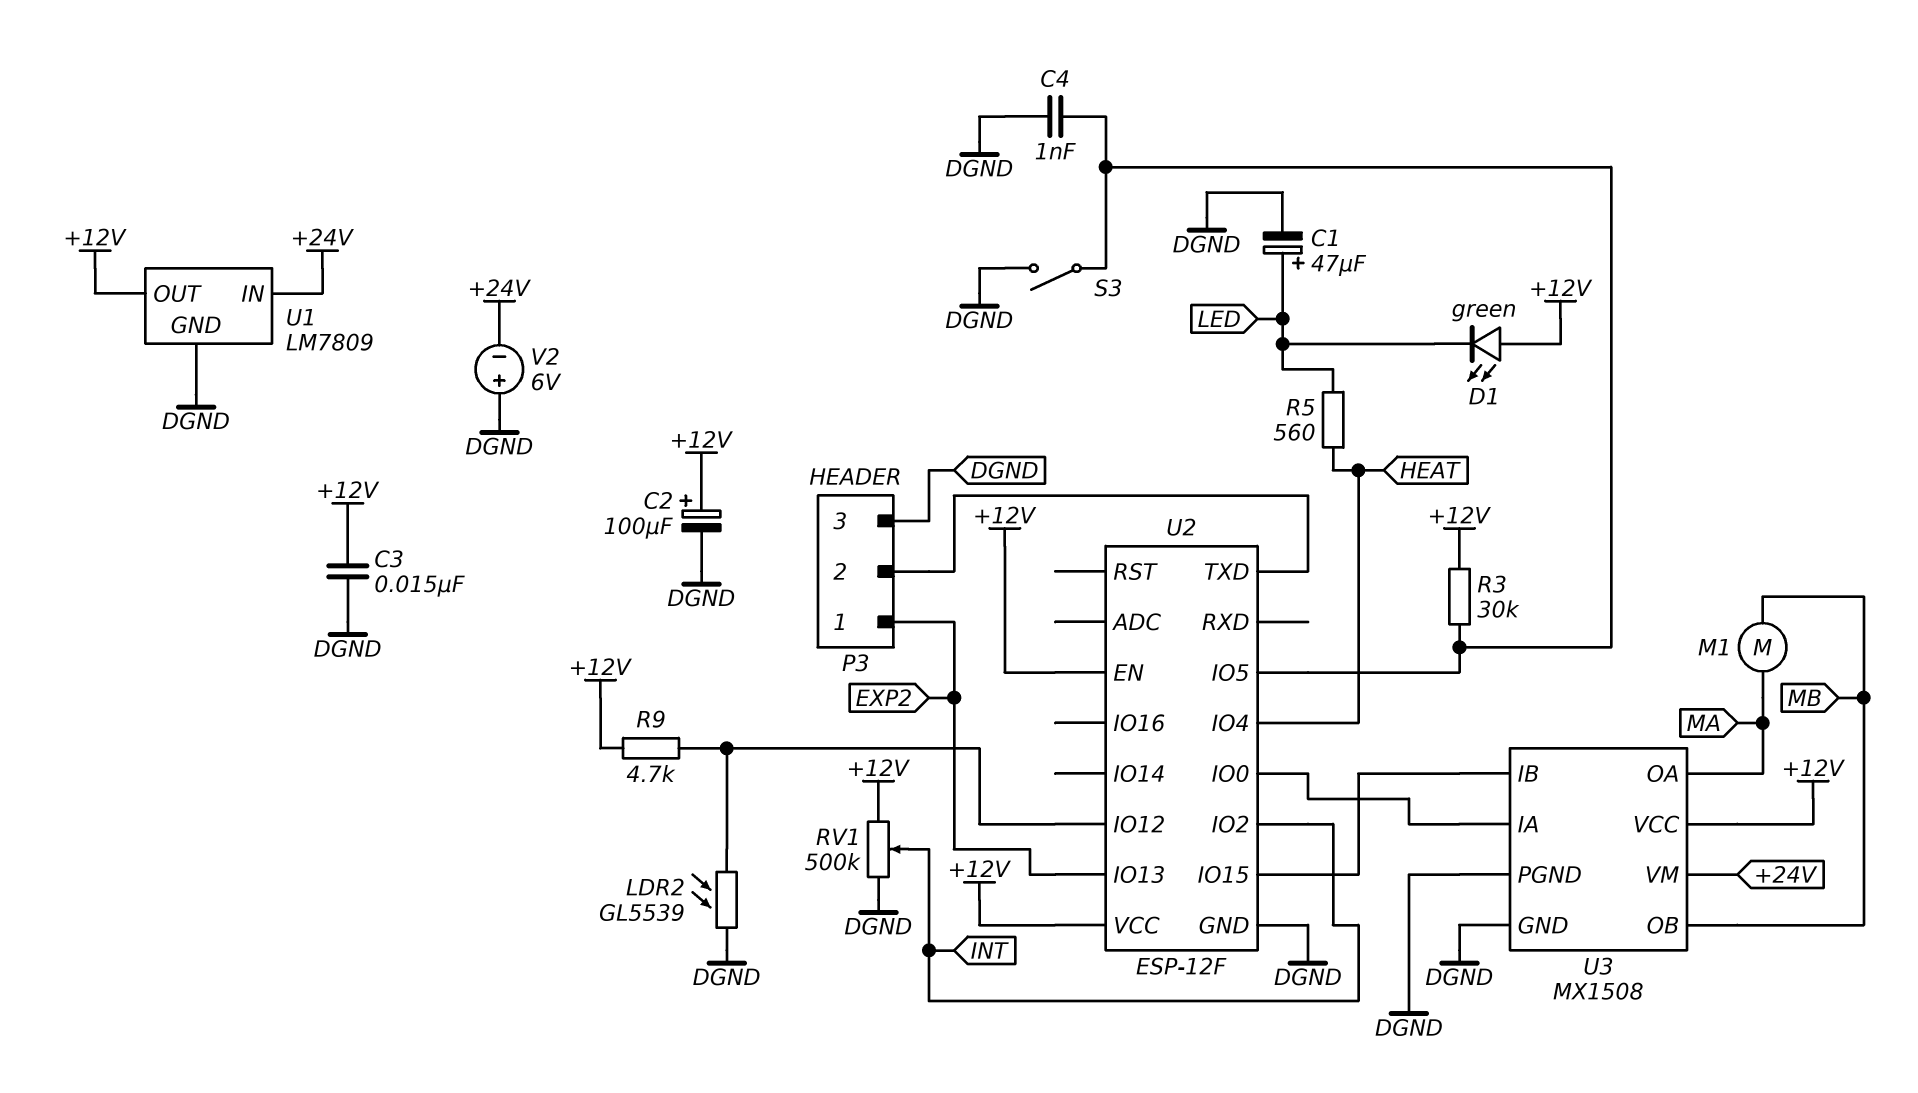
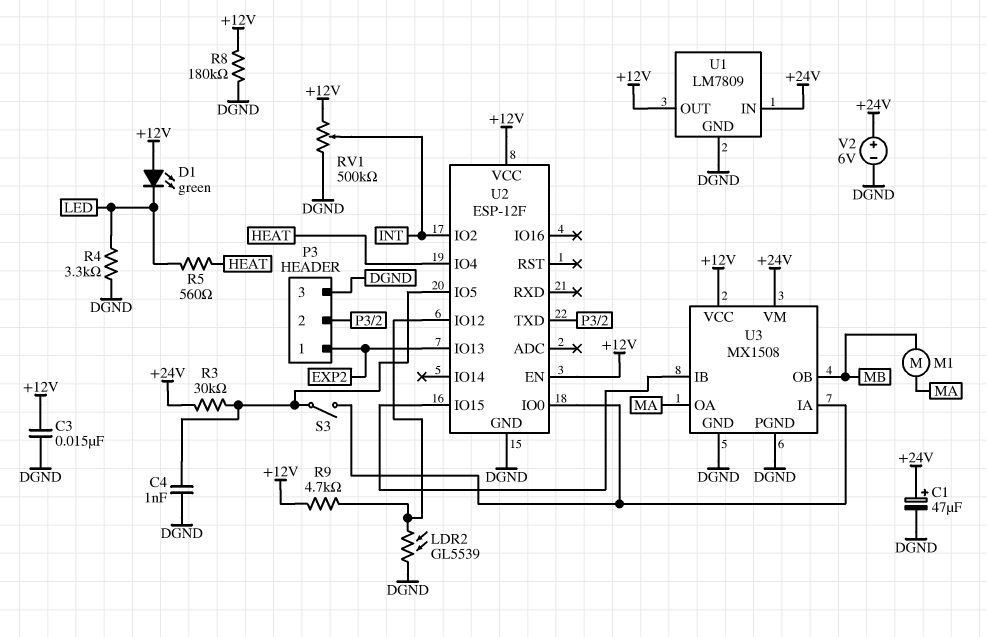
C1: 47uF (plus LED, minus DGND) -> 47uF (plus +24V, minus DGND)
C2: 100uF (plus +12V, minus DGND) -> none
R3: 30k (+12V, U2/IO5) -> 30k (+24V, U2/IO5)
R4: none -> 3.3k (DGND, LED)
R8: none -> 180k (+12V, DGND)
S3: switch (DGND, U2/IO5) -> switch (U2/IO0, U2/IO5)
V2: 6V (plus DGND, minus +24V) -> 6V (plus +24V, minus DGND)

